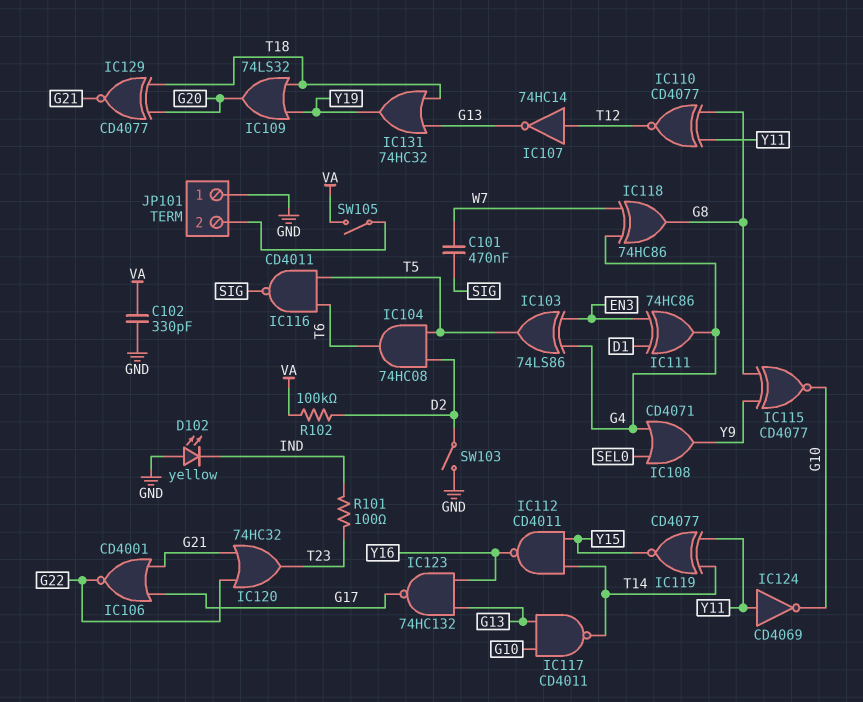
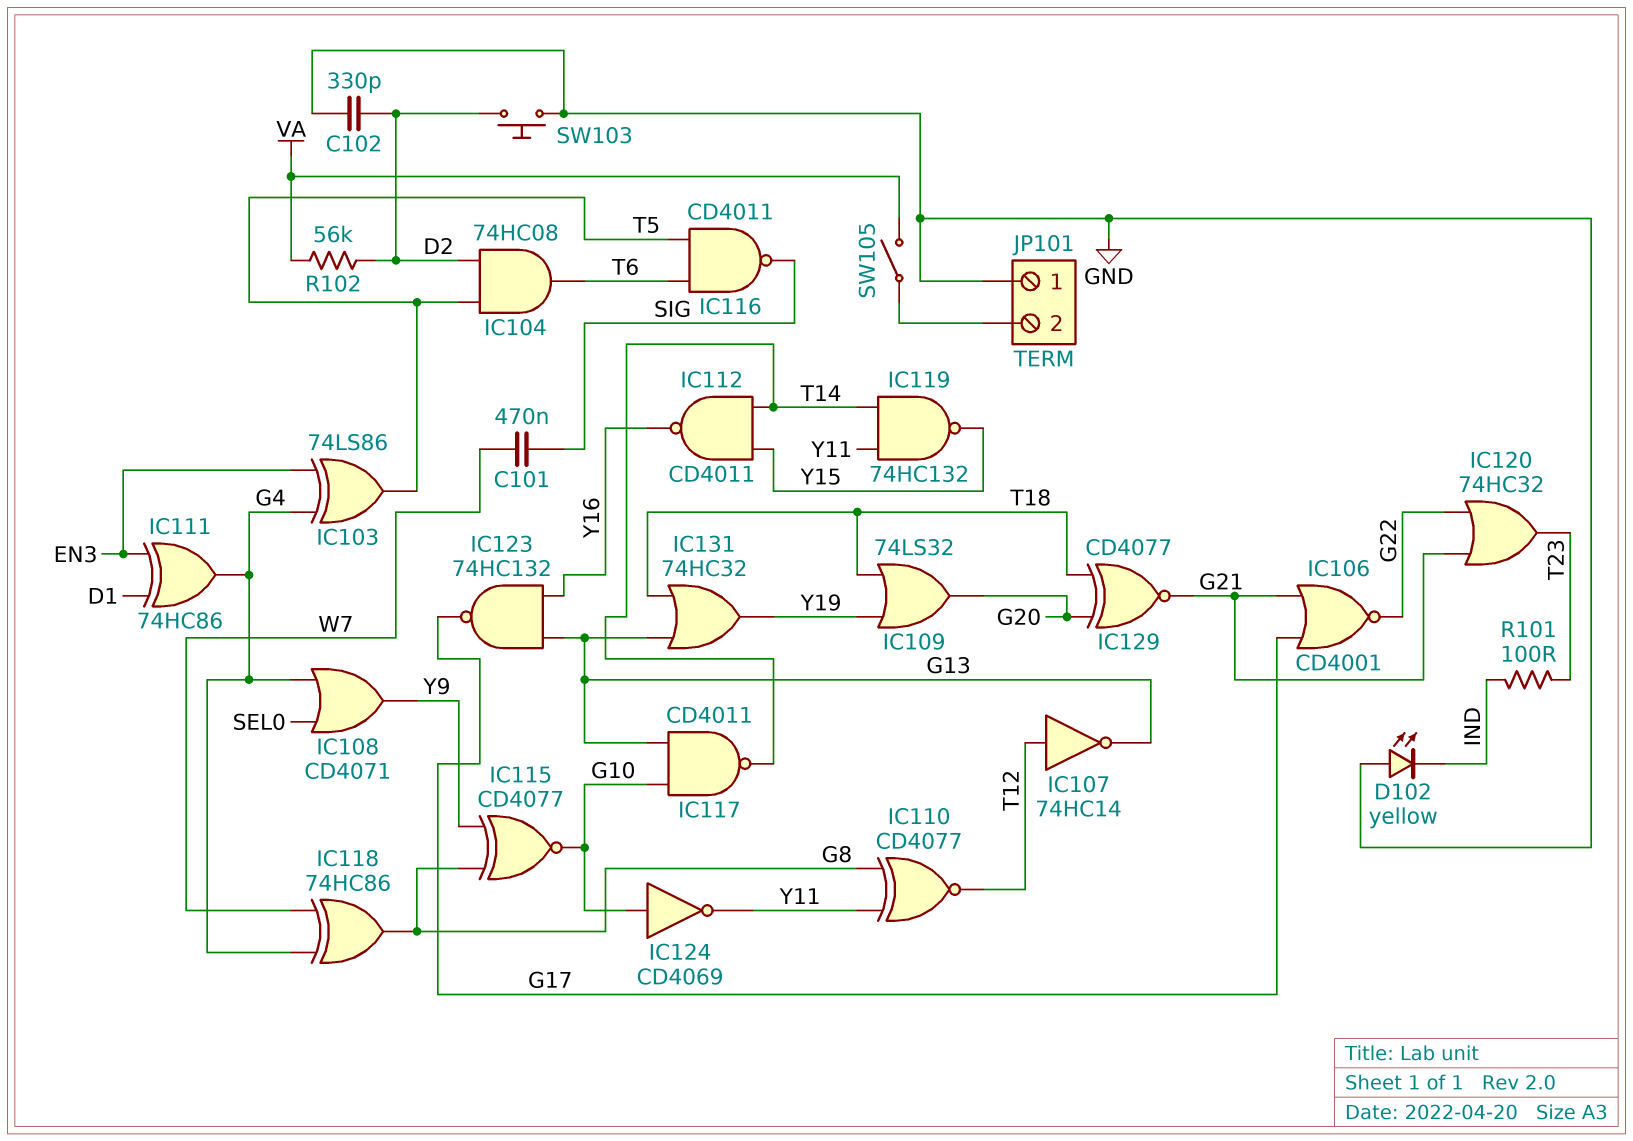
C102: 330pF (GND, VA) -> 330pF (D2, GND)
IC119: XNOR CD4077 (in T14, in Y11, out Y15) -> NAND 74HC132 (in T14, in Y11, out Y15)
IC124: NOT CD4069 (in Y11, out G10) -> NOT CD4069 (in G10, out Y11)
R102: 100k (D2, VA) -> 56k (D2, VA)
SW103: switch (D2, GND) -> button (D2, GND)

